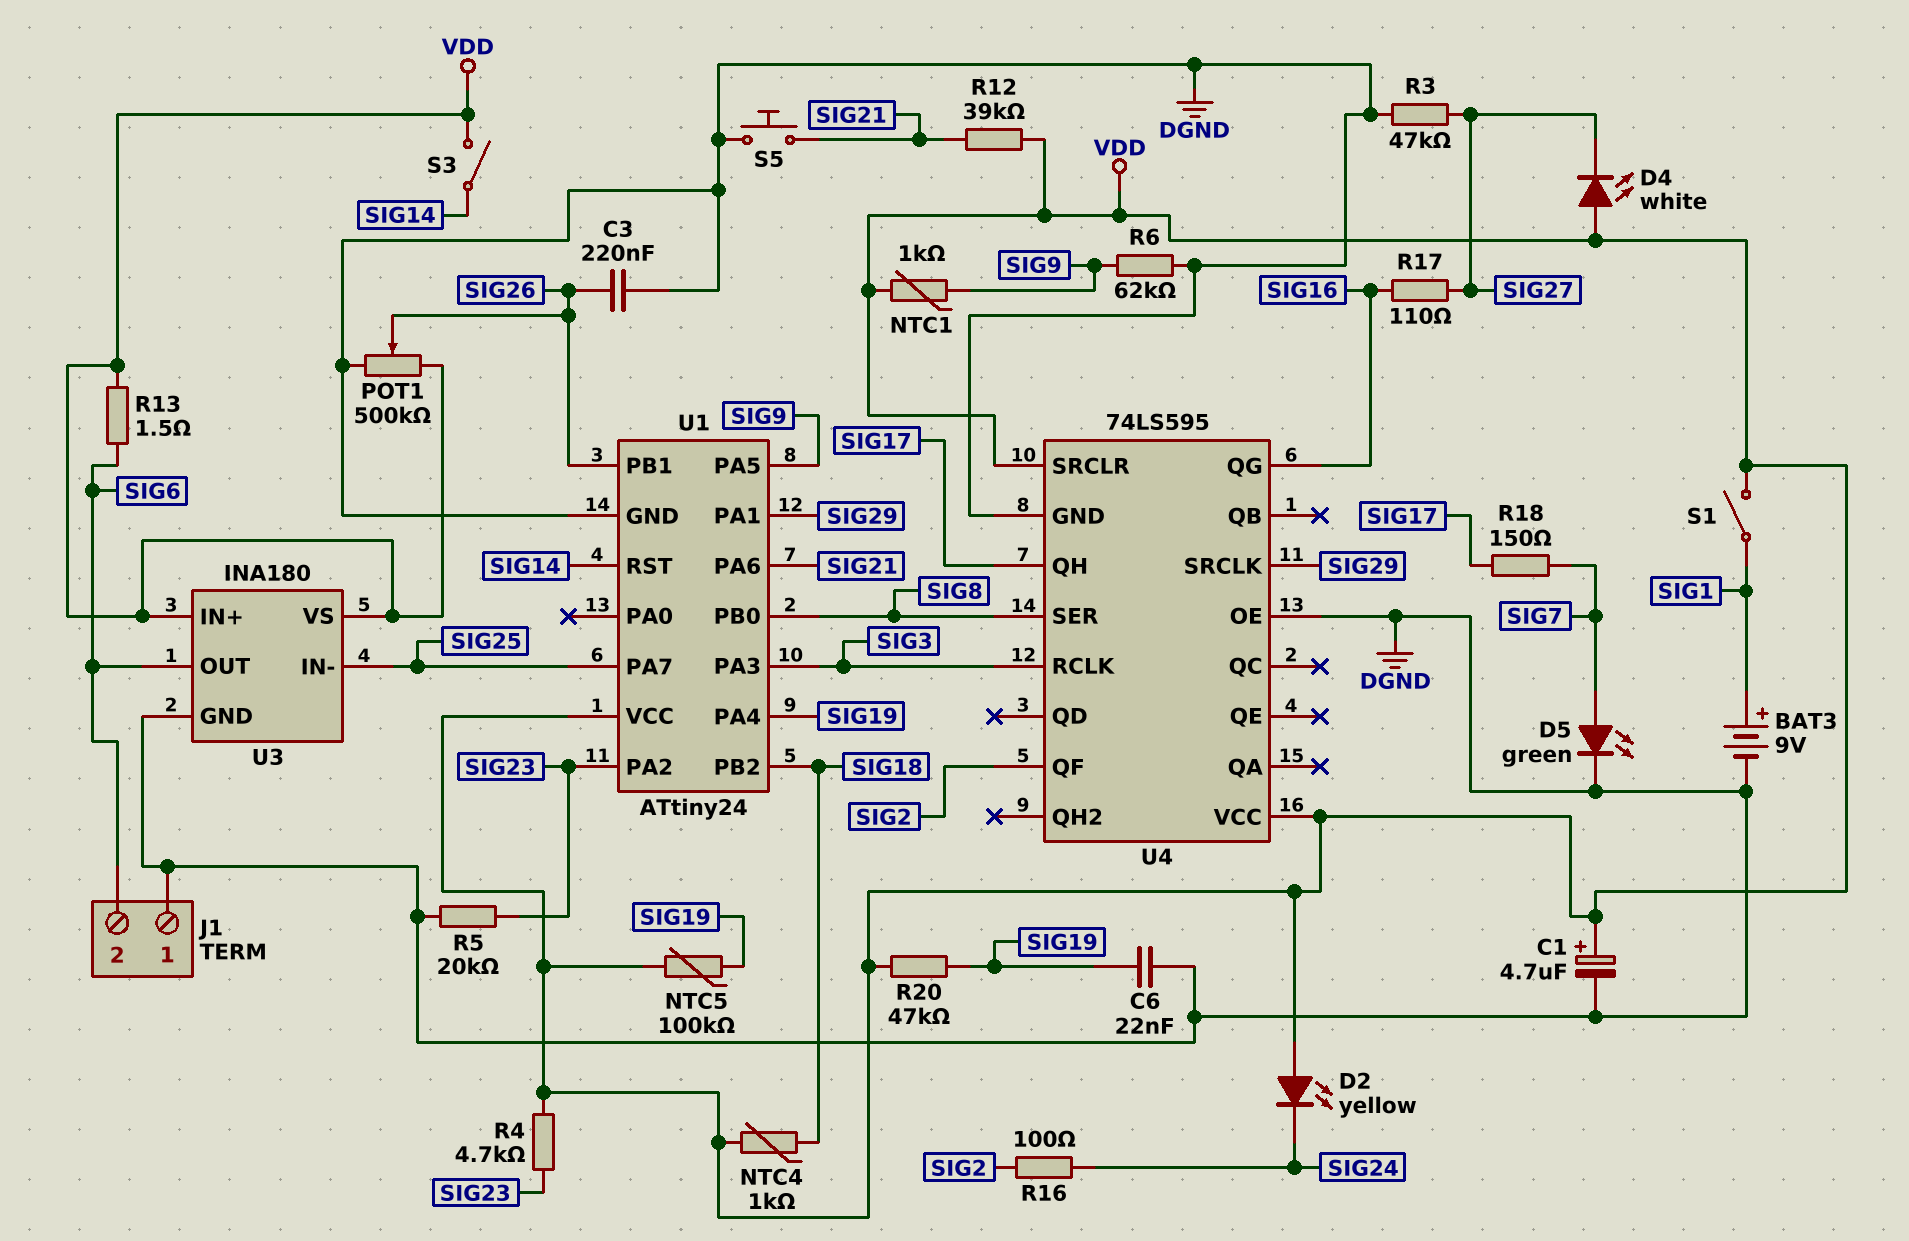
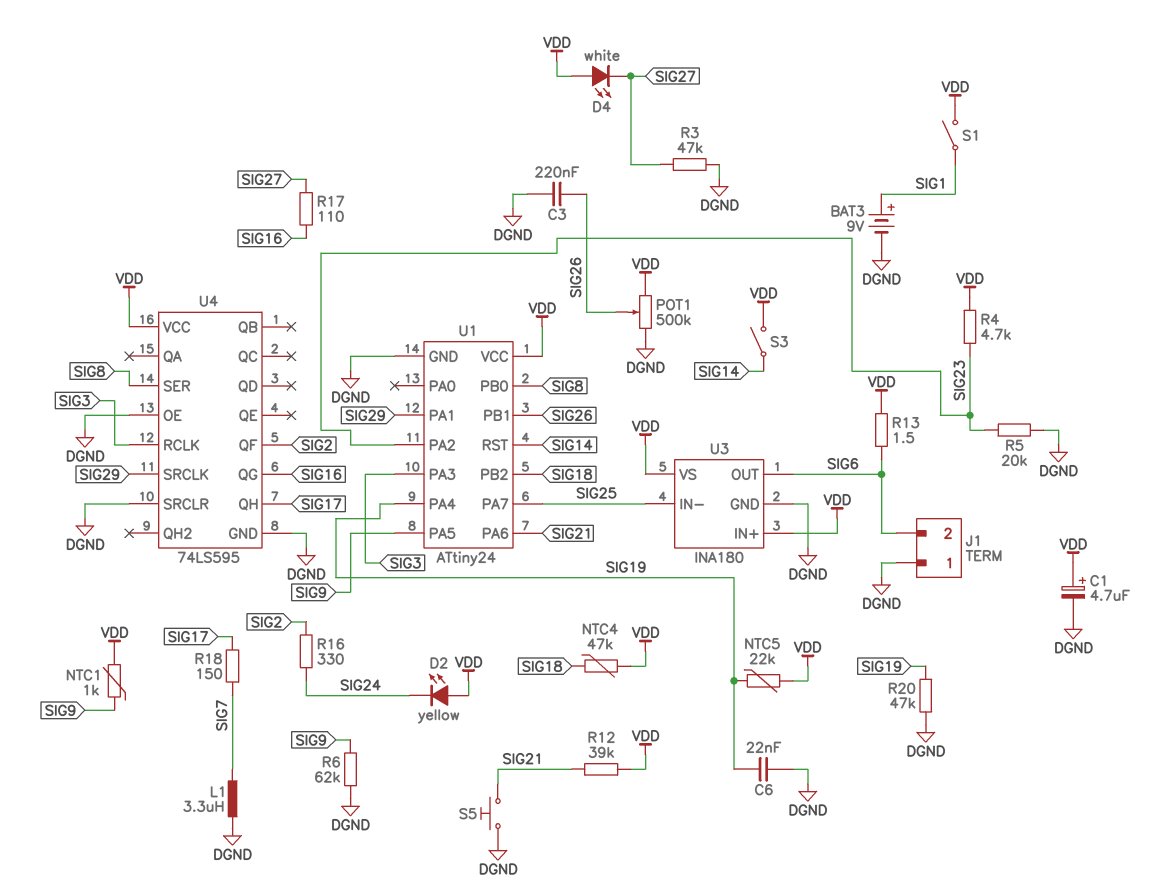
D5: LED green (A SIG7, K DGND) -> none
L1: none -> 3.3uH (DGND, SIG7)
NTC4: 1k (SIG18, VDD) -> 47k (SIG18, VDD)
NTC5: 100k (SIG19, VDD) -> 22k (SIG19, VDD)
R16: 100 (SIG2, SIG24) -> 330 (SIG2, SIG24)
R20: 47k (SIG19, VDD) -> 47k (DGND, SIG19)
U4 pin SRCLR: VDD -> DGND

